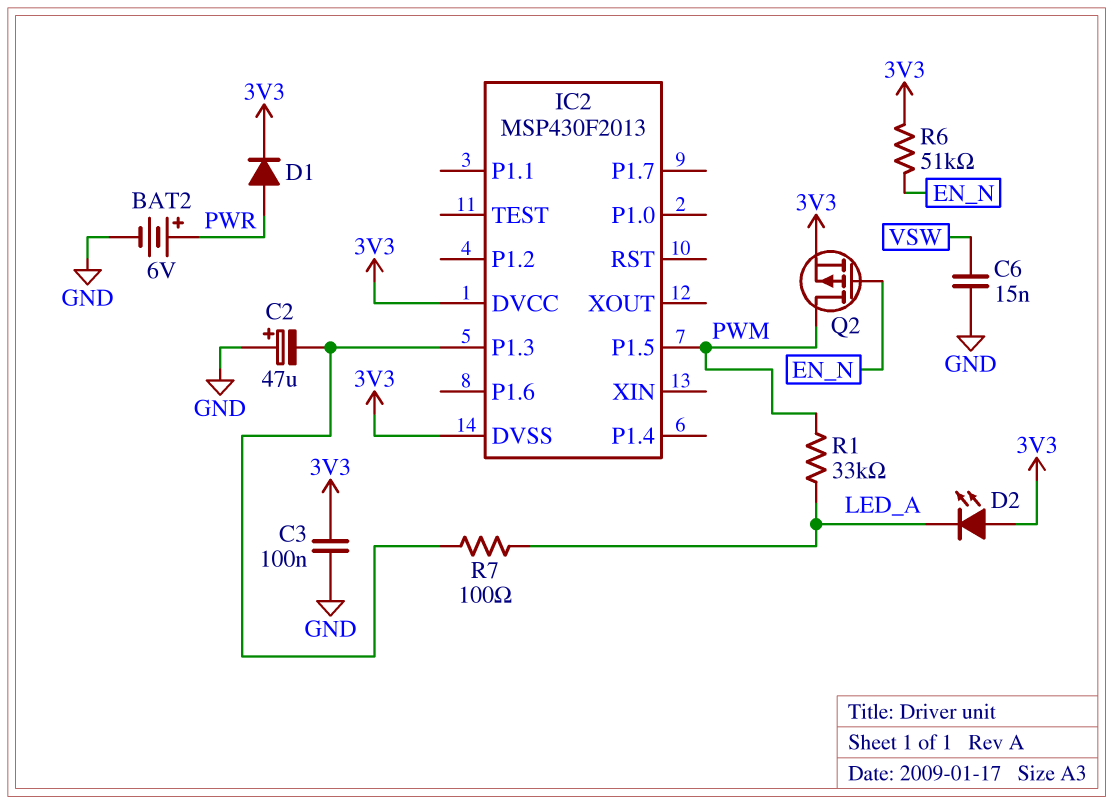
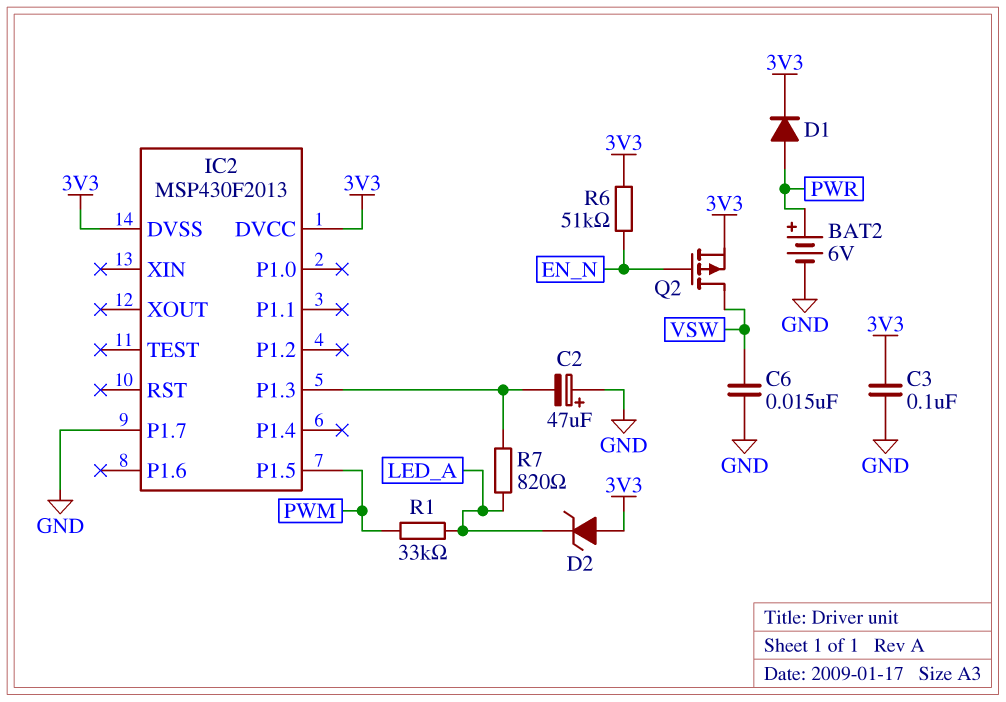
D2: LED (A 3V3, K LED_A) -> zener (A 3V3, K LED_A)
IC2 pin P1.7: none -> GND
Q2: PMOS (G EN_N, D PWM, S 3V3) -> PMOS (G EN_N, D VSW, S 3V3)
R7: 100 (IC2/P1.3, LED_A) -> 820 (IC2/P1.3, LED_A)

